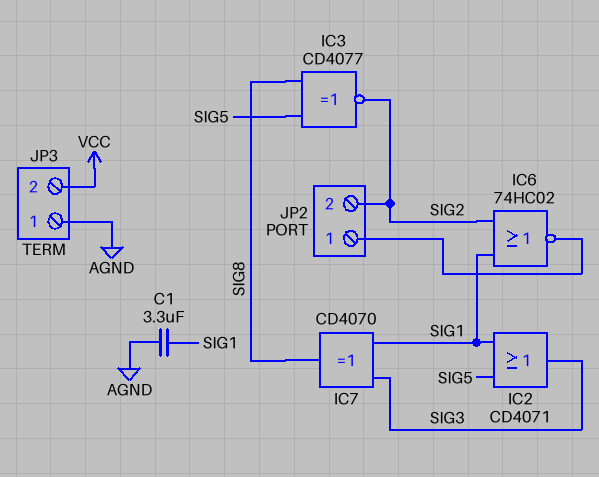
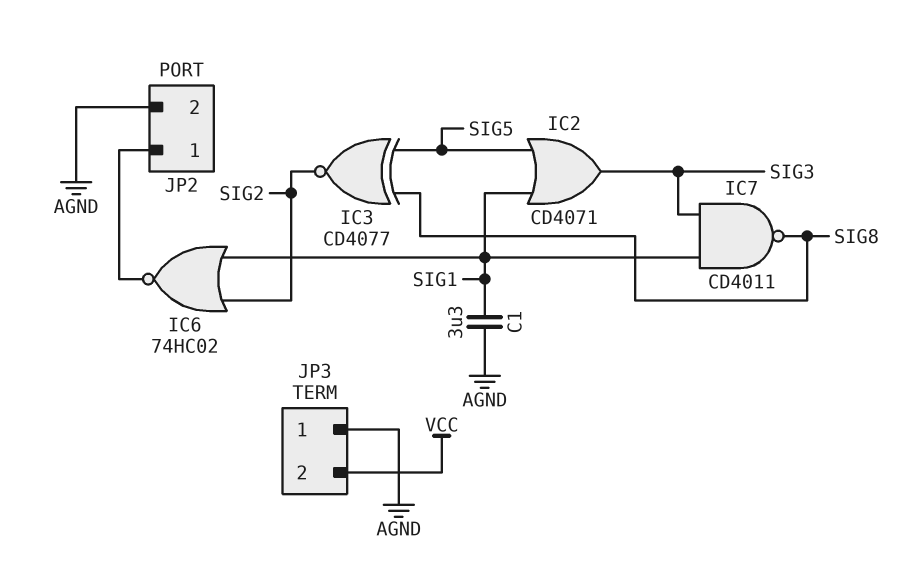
IC7: XOR CD4070 (in SIG1, in SIG3, out SIG8) -> NAND CD4011 (in SIG1, in SIG3, out SIG8)
JP2 pin 2: SIG2 -> AGND

